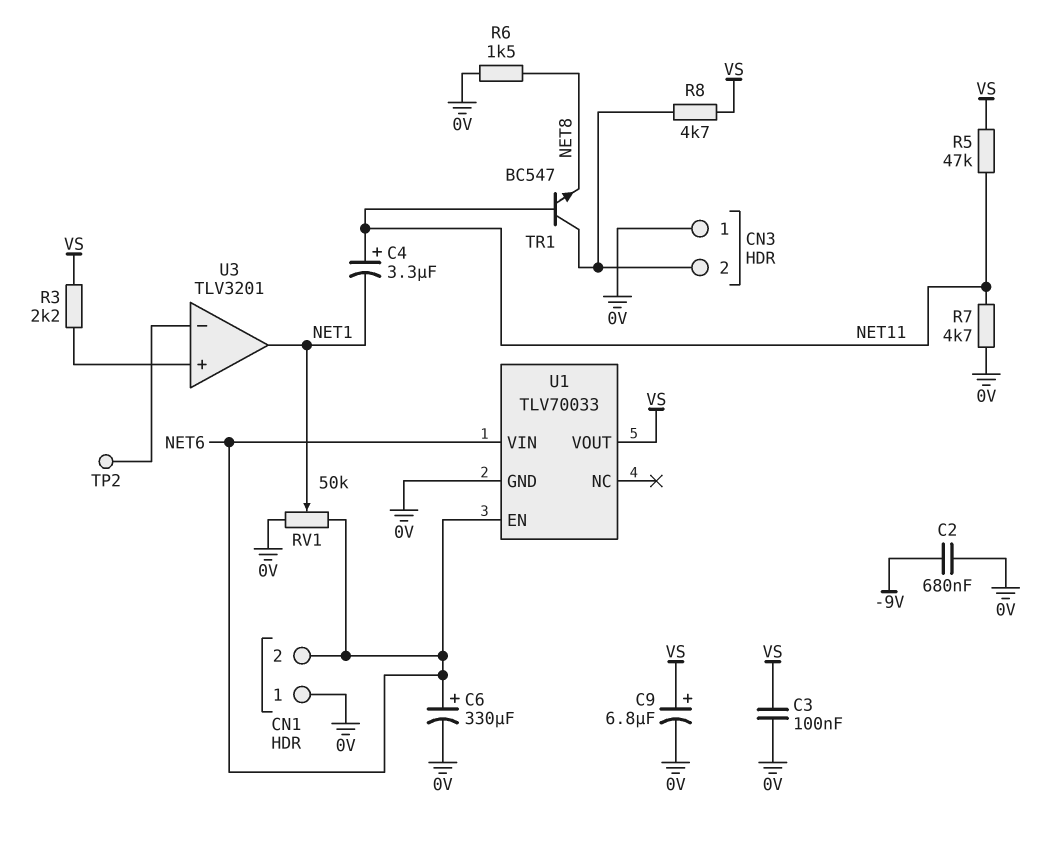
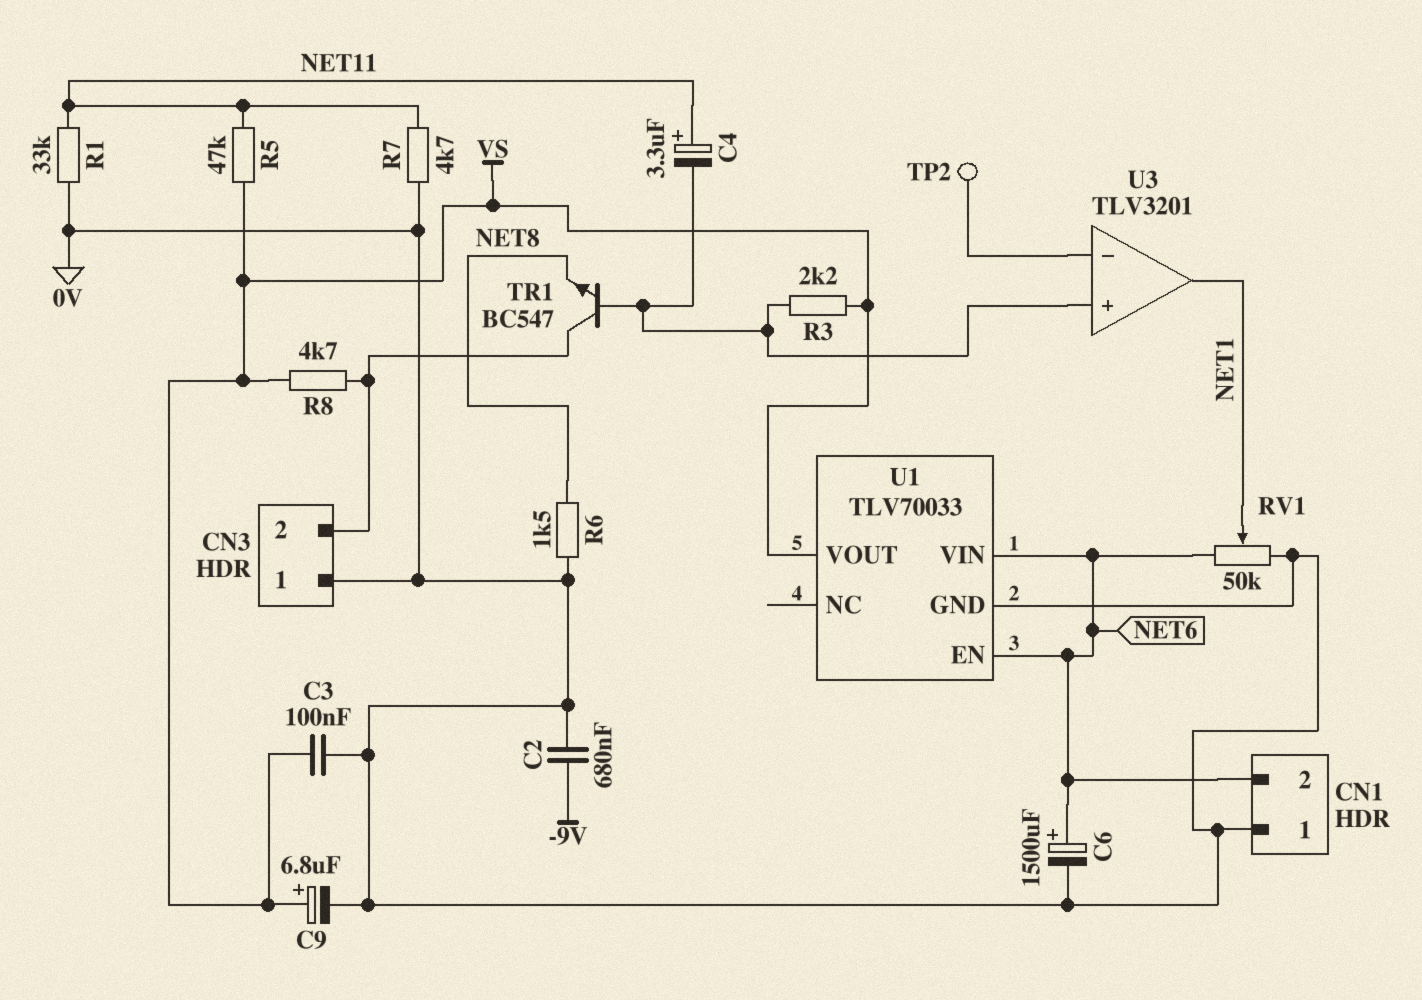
C4: 3.3uF (plus NET11, minus NET1) -> 3.3uF (plus NET11, minus U3/in+)
C6: 330uF (plus NET6, minus 0V) -> 1500uF (plus NET6, minus 0V)
R1: none -> 33k (0V, NET11)
TR1: NPN BC547 (B NET11, C CN3/2, E NET8) -> NPN BC547 (B U3/in+, C CN3/2, E NET8)

